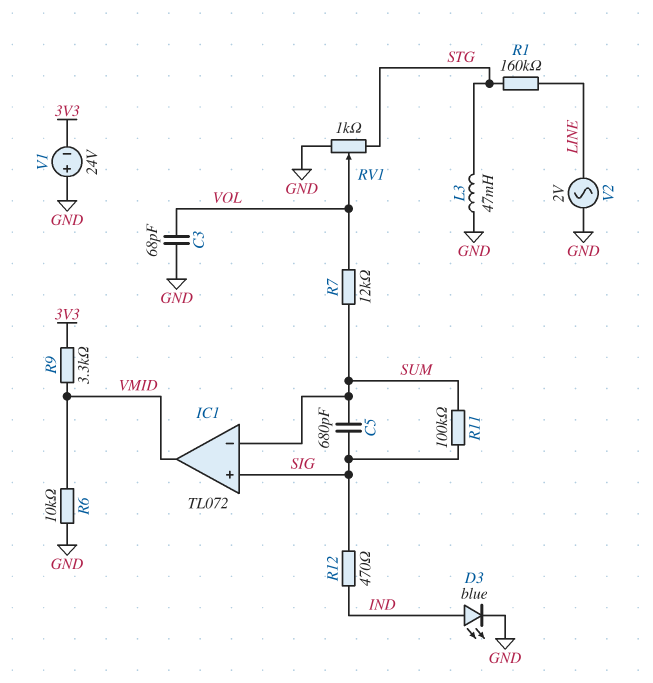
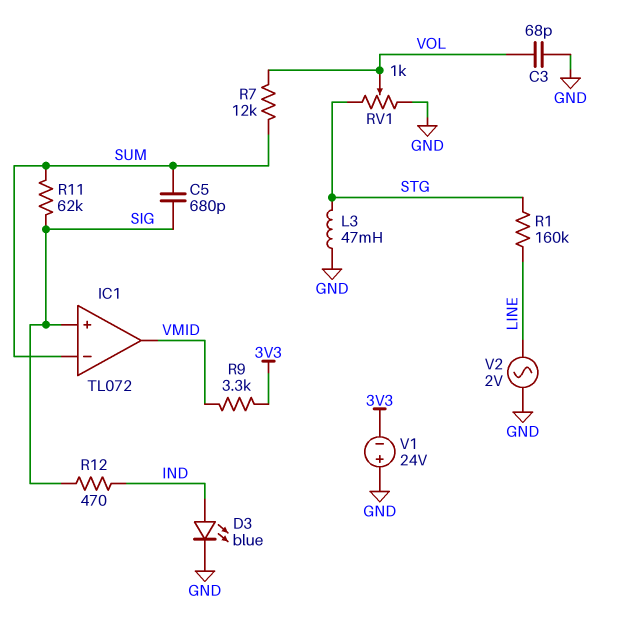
R6: 10k (GND, VMID) -> none
R11: 100k (SIG, SUM) -> 62k (SIG, SUM)

